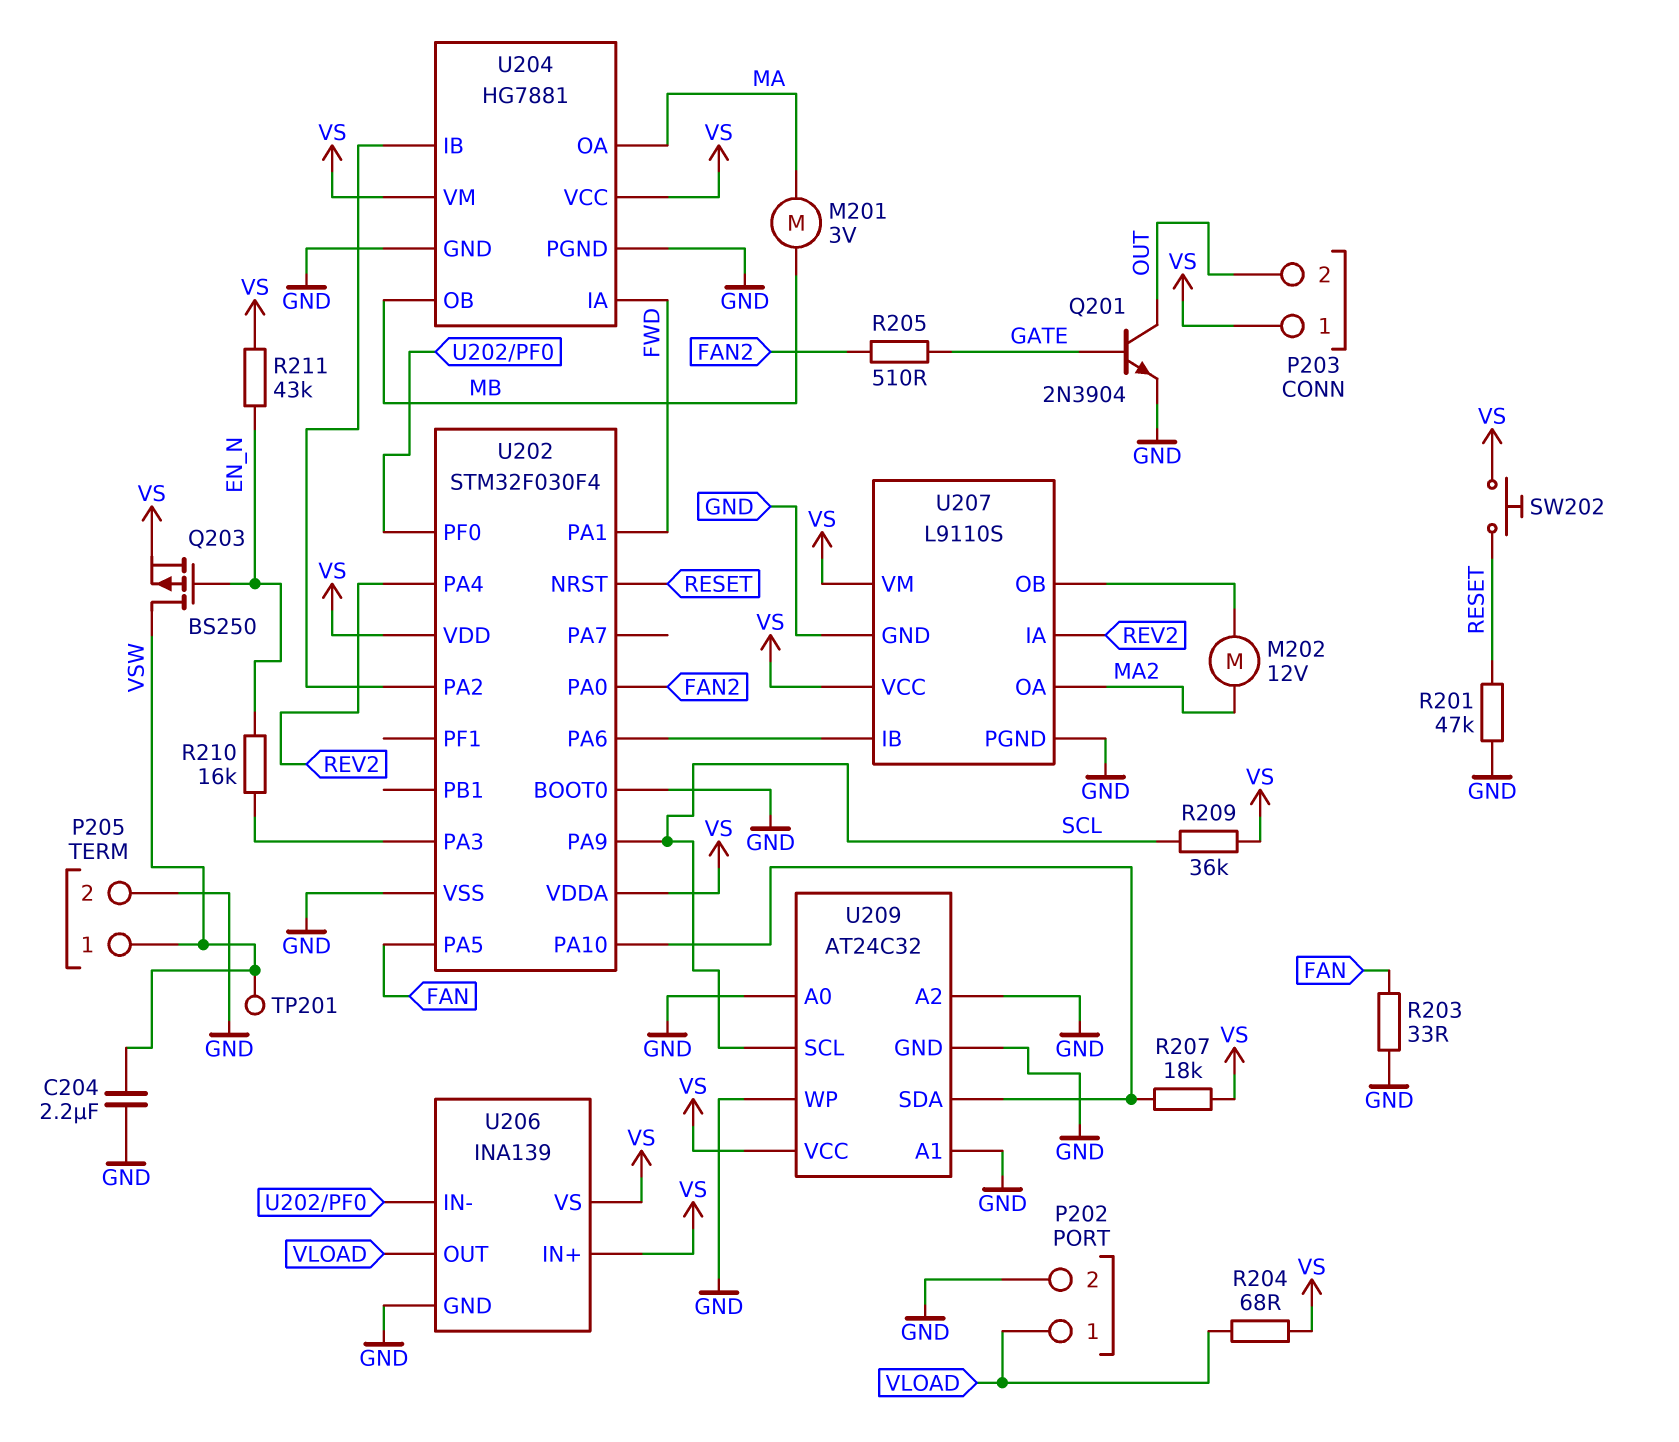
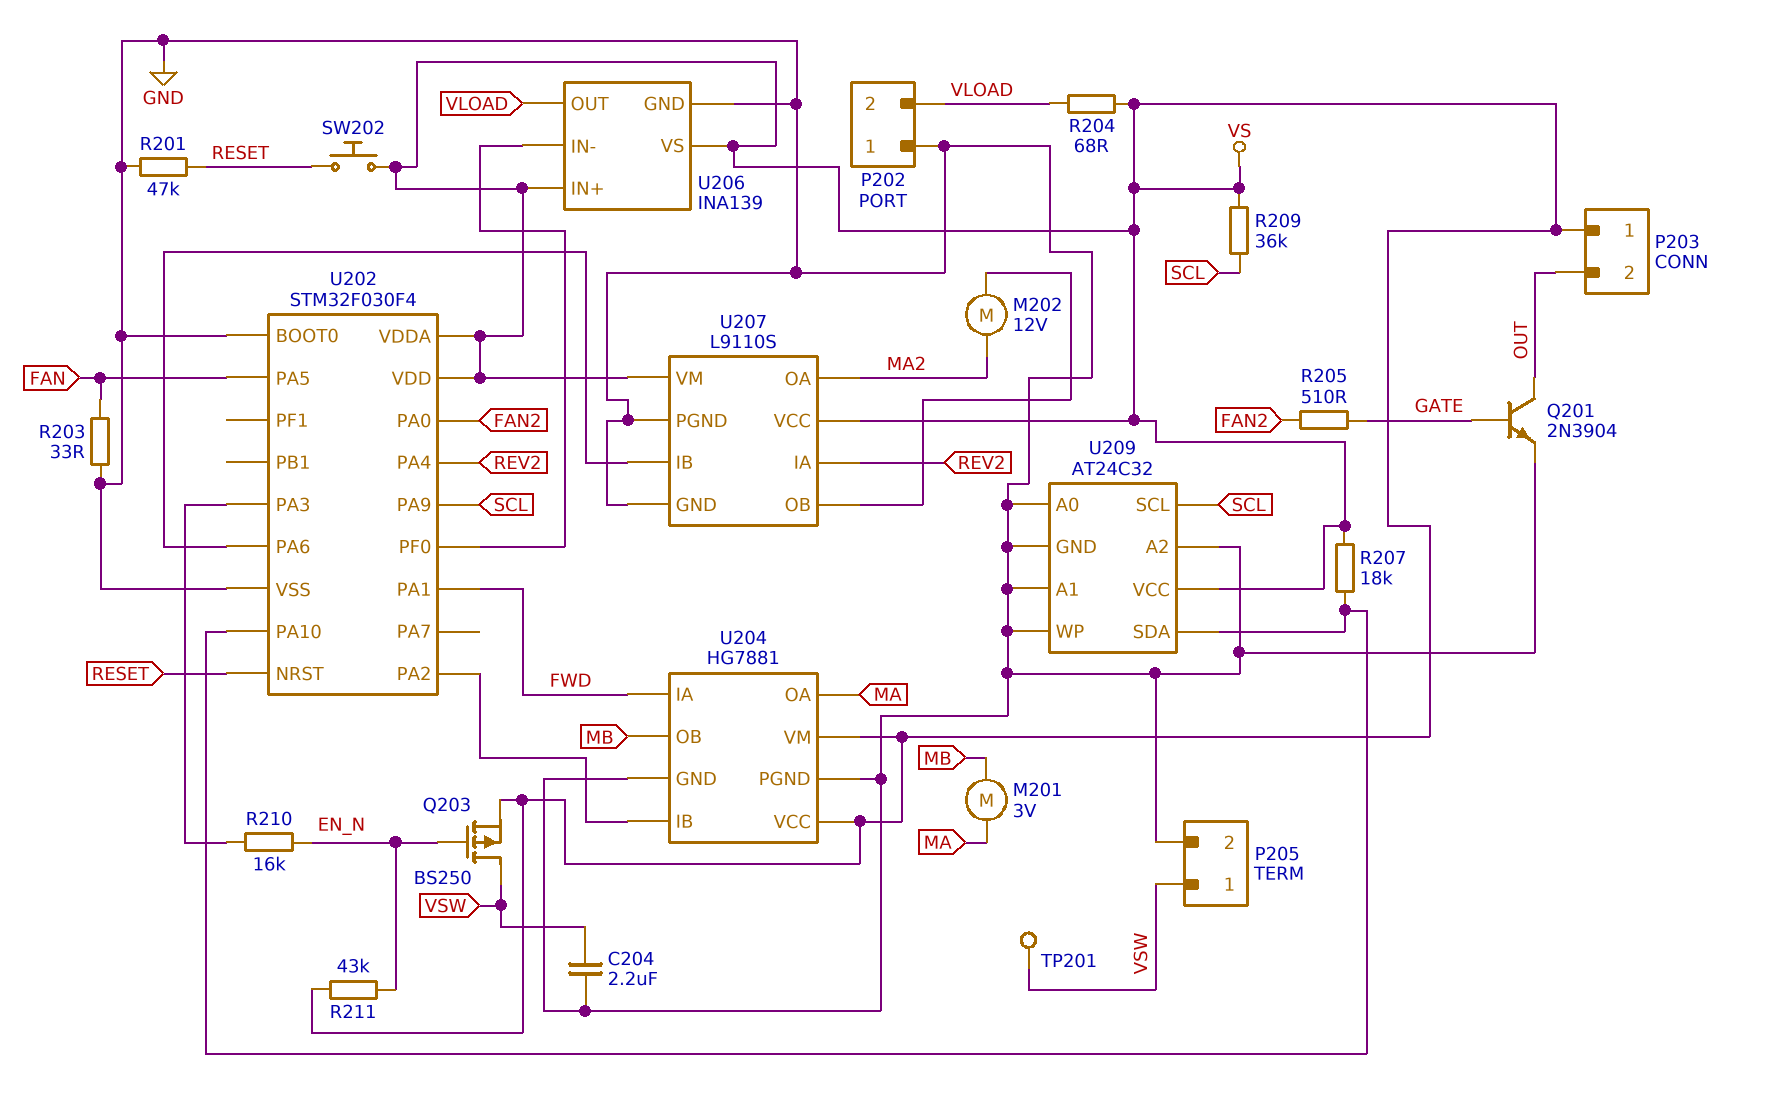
P202 pin 1: VLOAD -> GND
P202 pin 2: GND -> VLOAD

